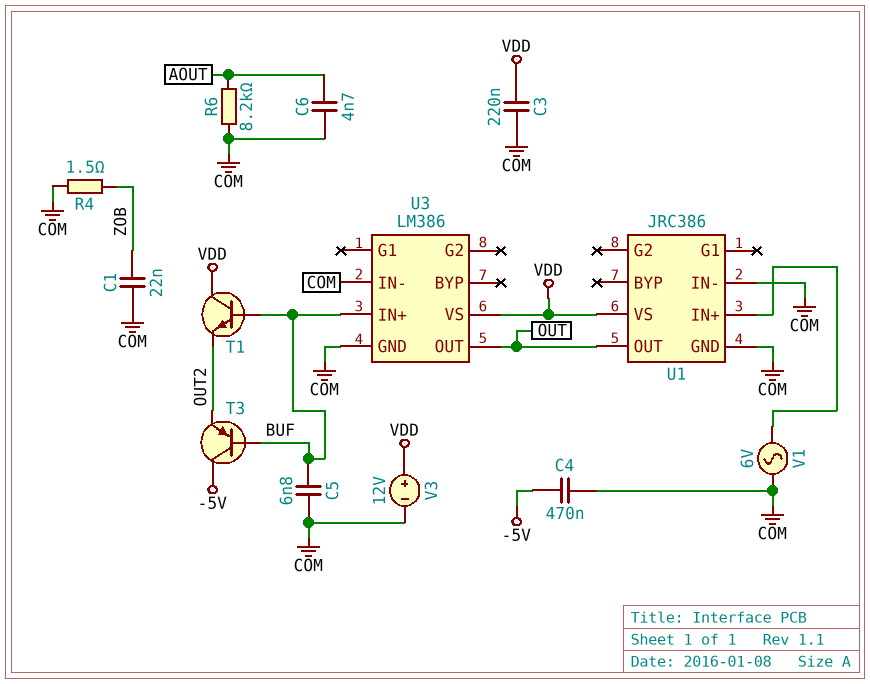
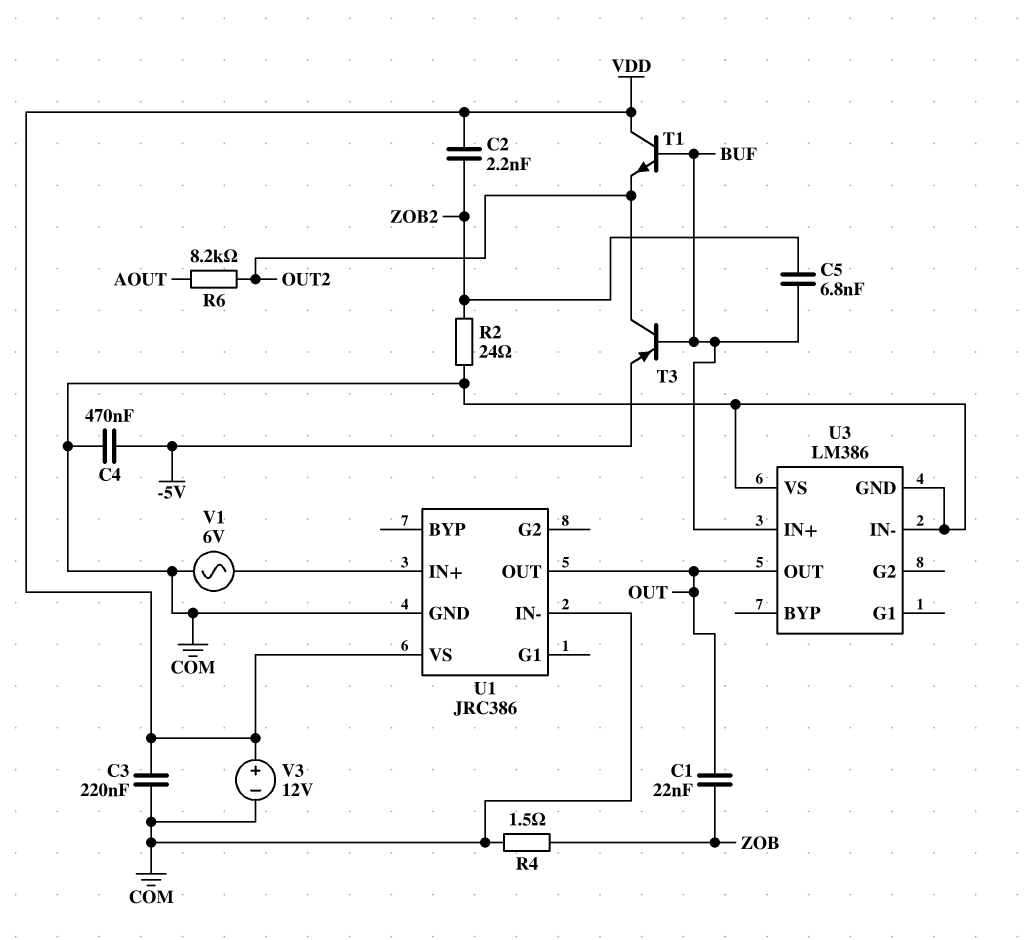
C1: 22nF (COM, ZOB) -> 22nF (OUT, ZOB)
C2: none -> 2.2nF (VDD, ZOB2)
C5: 6.8nF (BUF, COM) -> 6.8nF (BUF, ZOB2)
C6: 4.7nF (AOUT, COM) -> none
R2: none -> 24 (COM, ZOB2)
R6: 8.2k (AOUT, COM) -> 8.2k (AOUT, OUT2)
T3: PNP (B BUF, C -5V, E OUT2) -> PNP (B BUF, C OUT2, E -5V)
U3 pin VS: VDD -> COM

